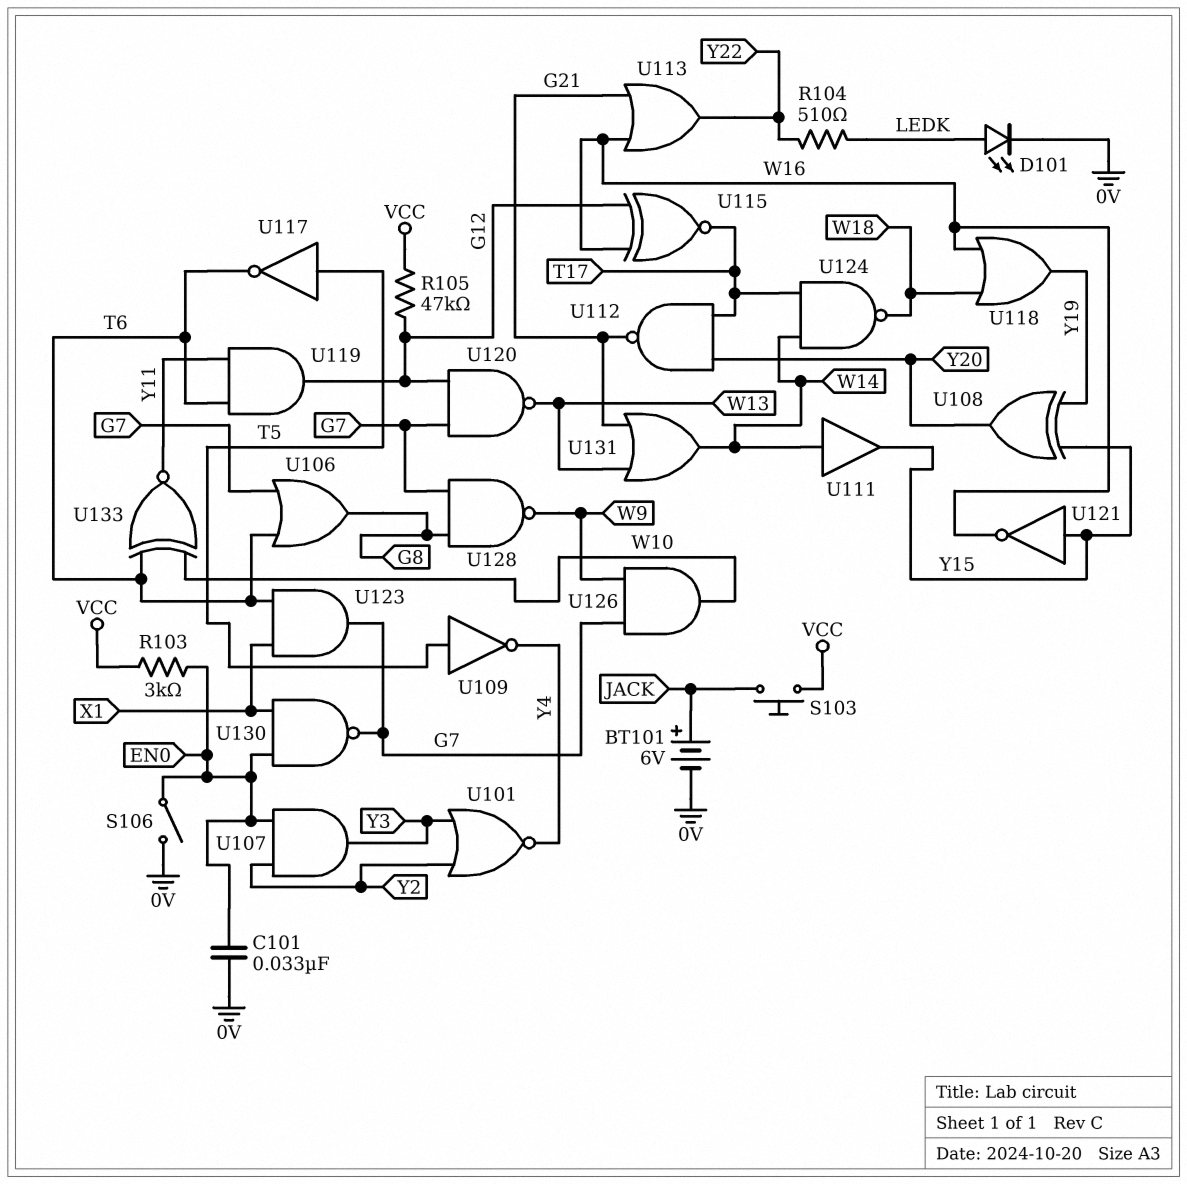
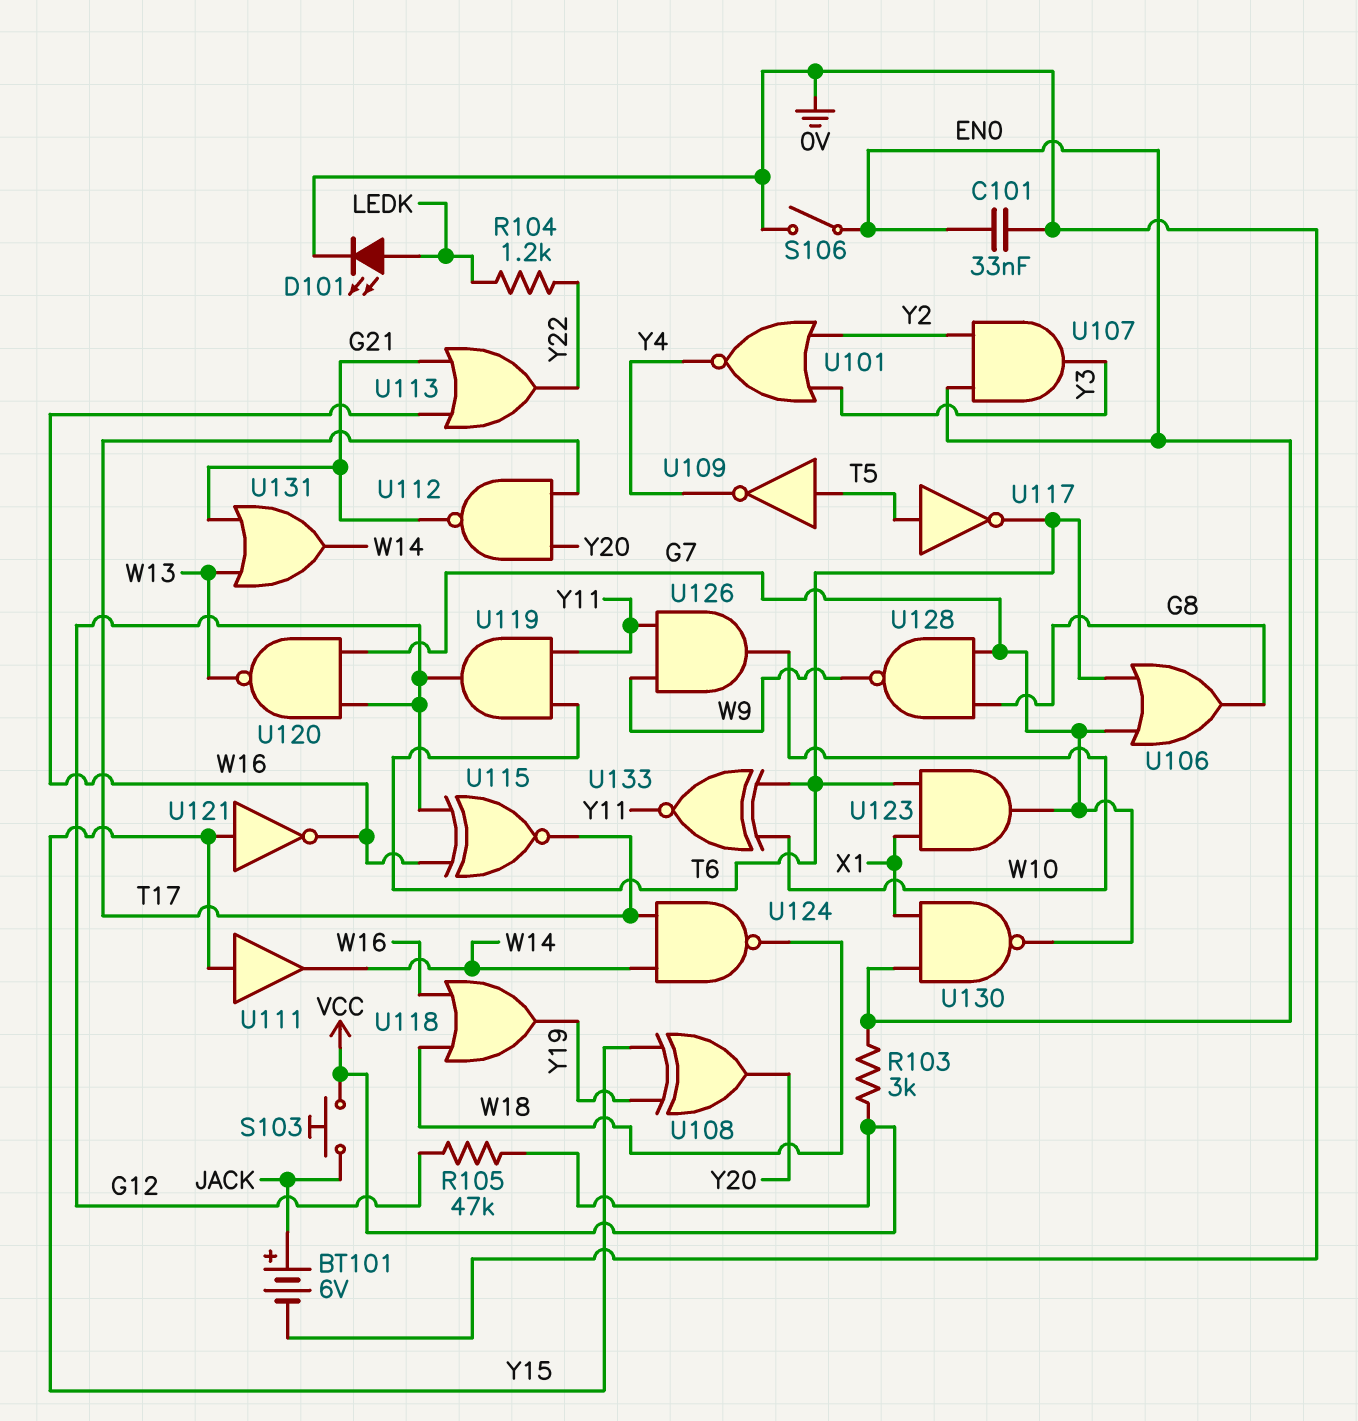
R104: 510 (LEDK, Y22) -> 1.2k (LEDK, Y22)
U111: buffer (in W14, out Y15) -> buffer (in Y15, out W14)
U126: AND (in G7, in W9, out W10) -> AND (in W9, in Y11, out W10)

